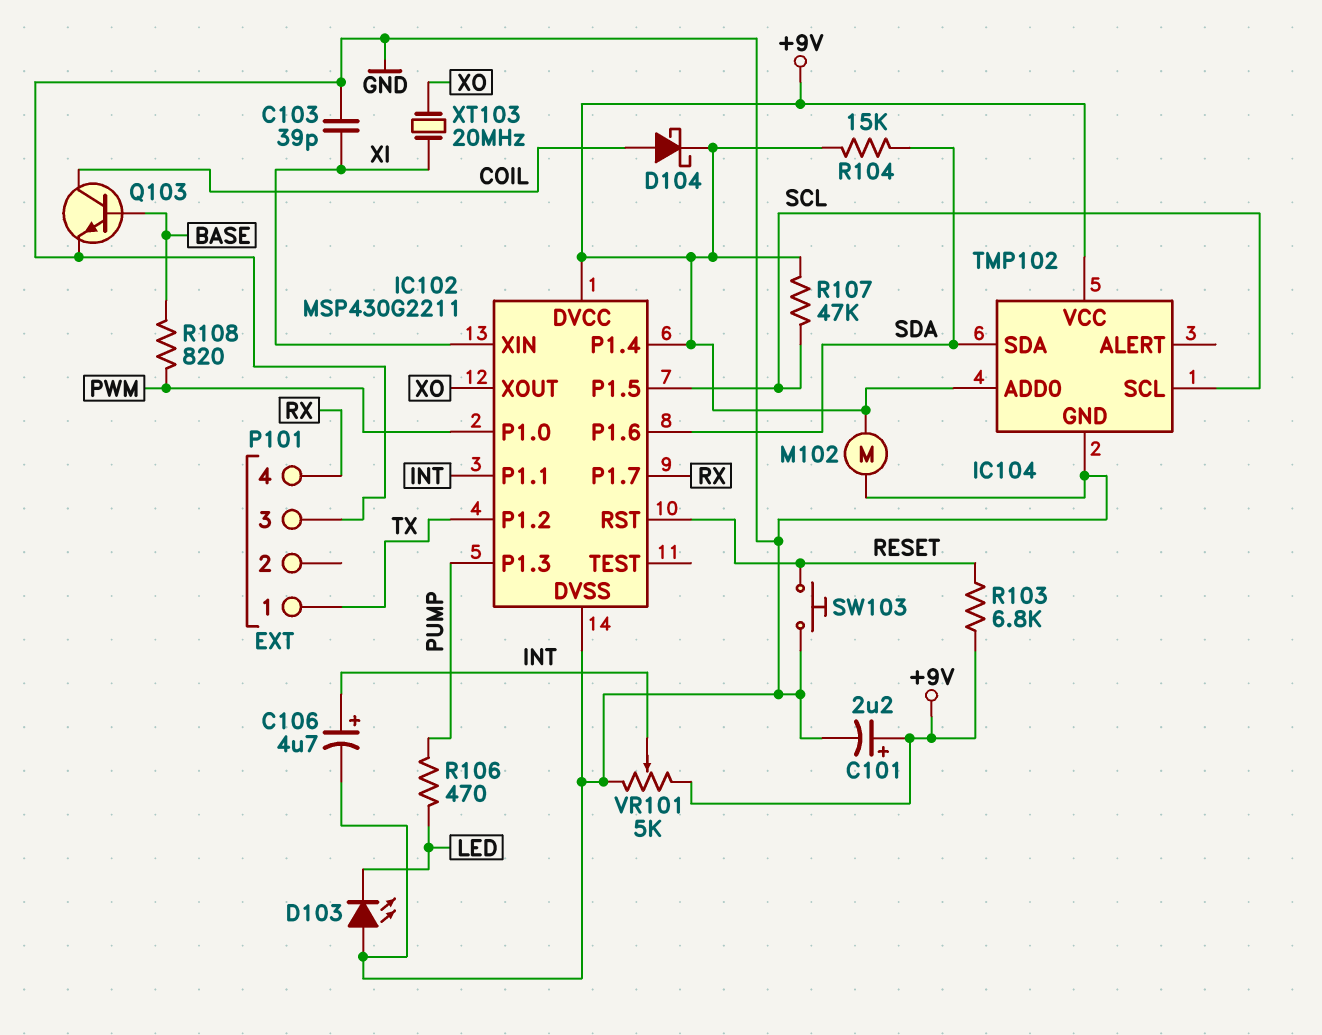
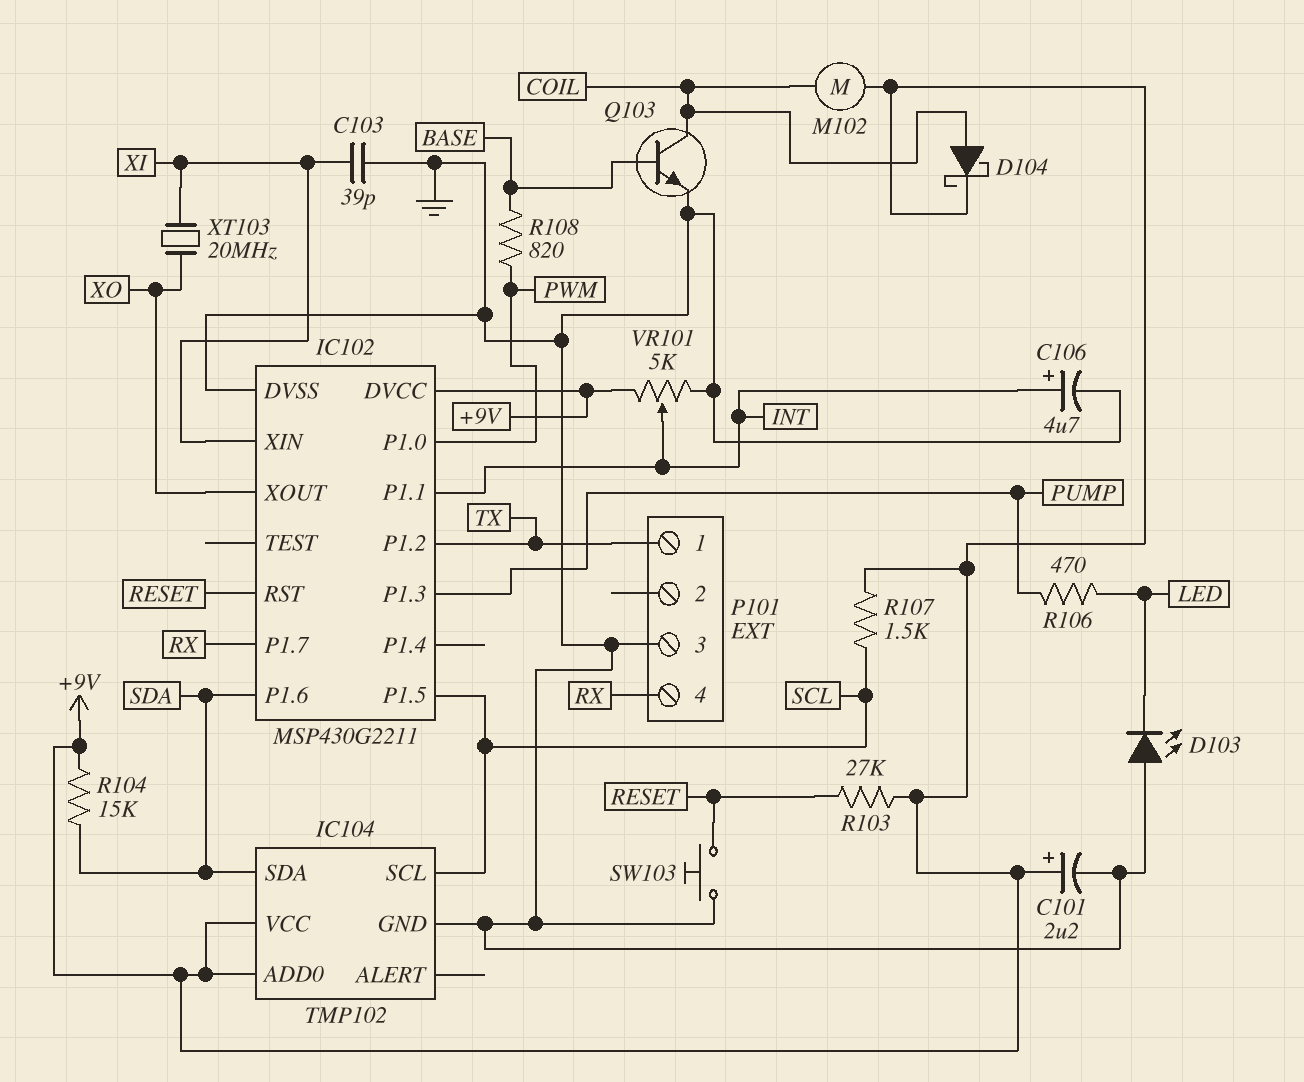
IC102 pin P1.4: +9V -> none
M102: motor (+9V, GND) -> motor (+9V, COIL)
R103: 6.8k (+9V, RESET) -> 27k (+9V, RESET)
R107: 47k (+9V, SCL) -> 1.5k (+9V, SCL)

